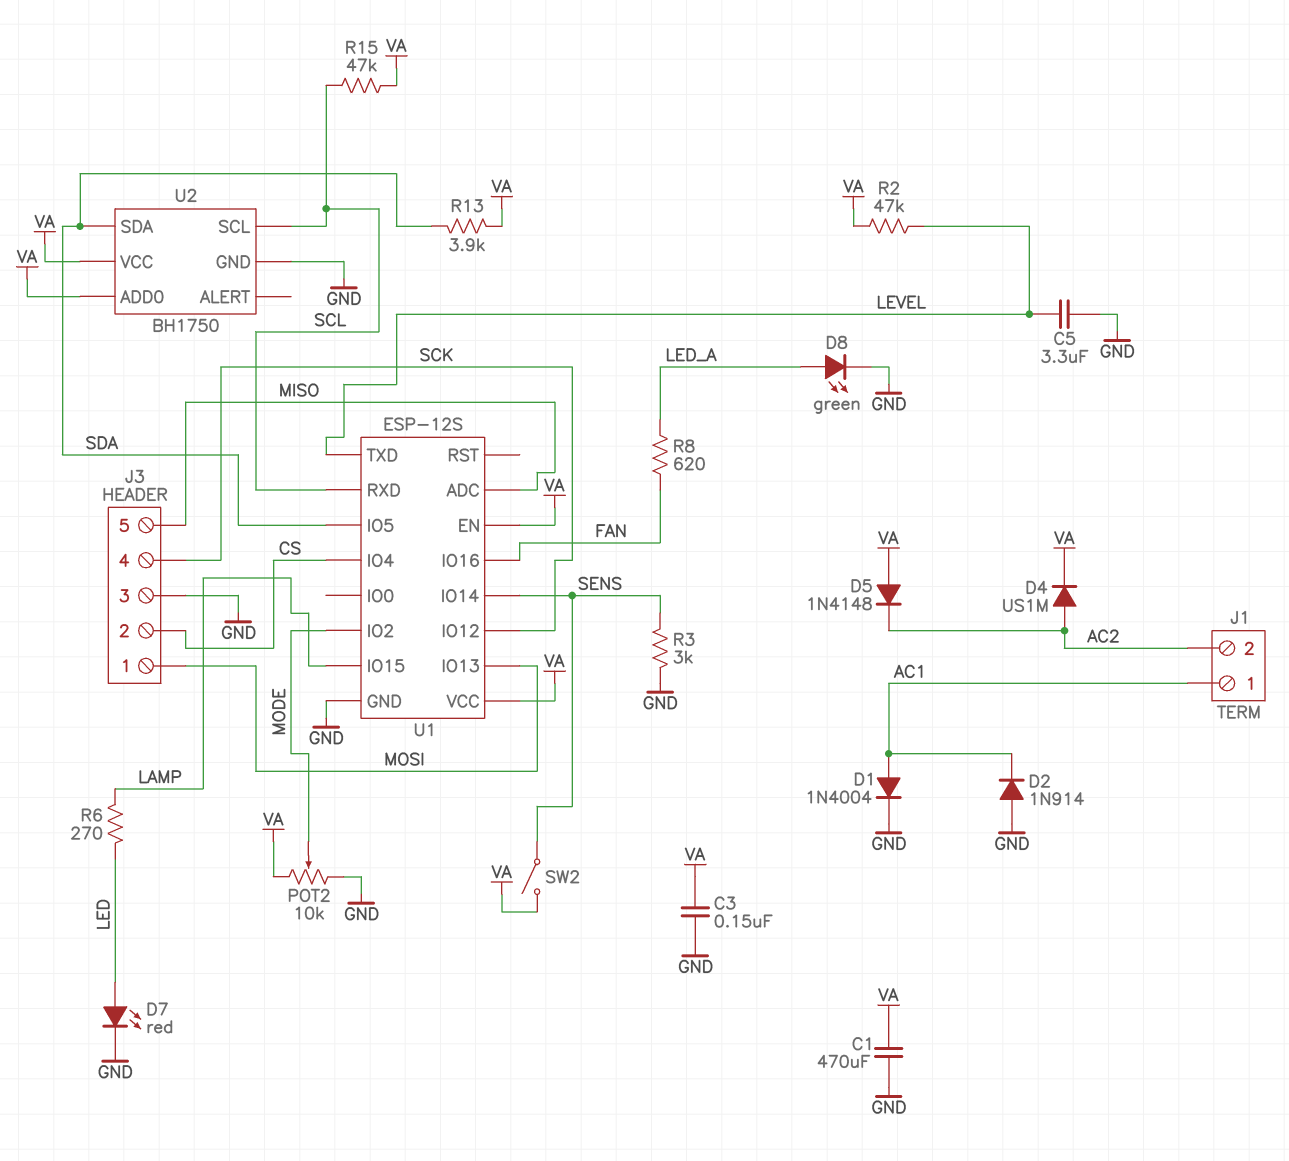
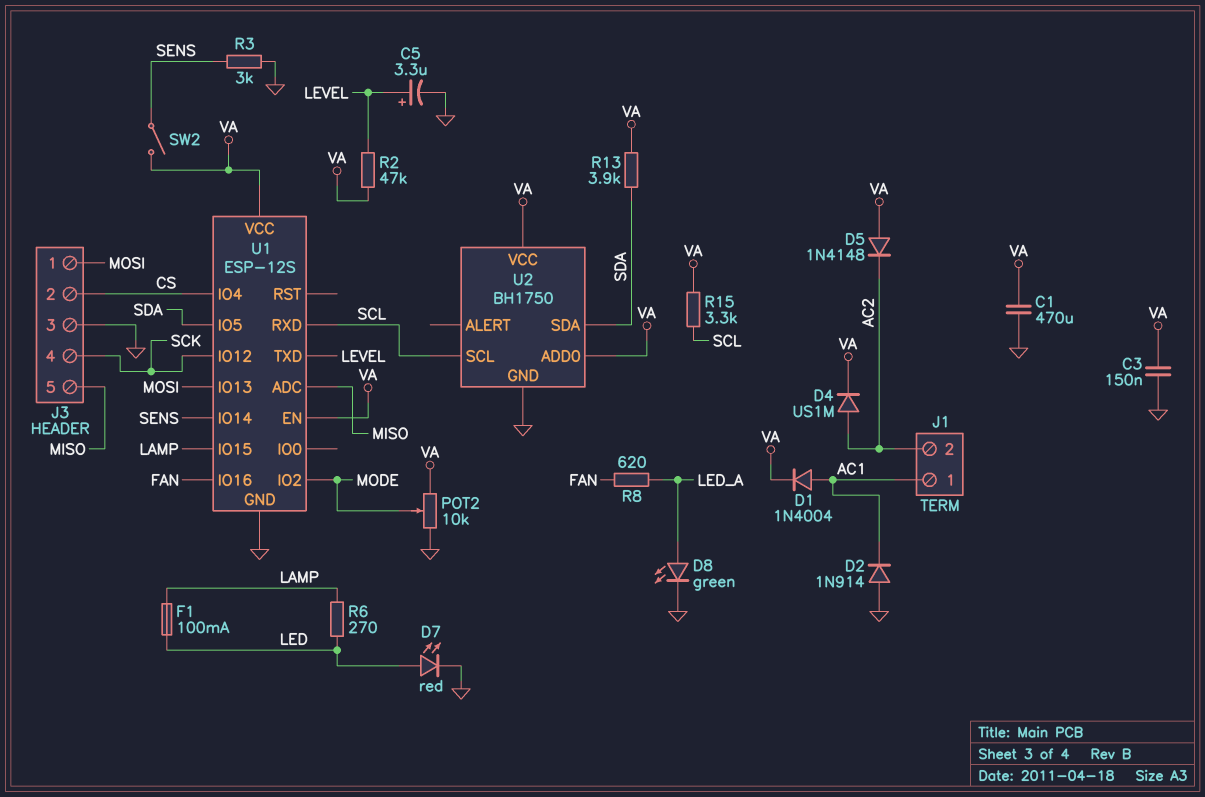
C5: 3.3uF (GND, LEVEL) -> 3.3uF (plus LEVEL, minus GND)
D1: diode 1N4004 (A AC1, K GND) -> diode 1N4004 (A AC1, K VA)
F1: none -> 100mA (LAMP, LED)
R15: 47k (SCL, VA) -> 3.3k (SCL, VA)

